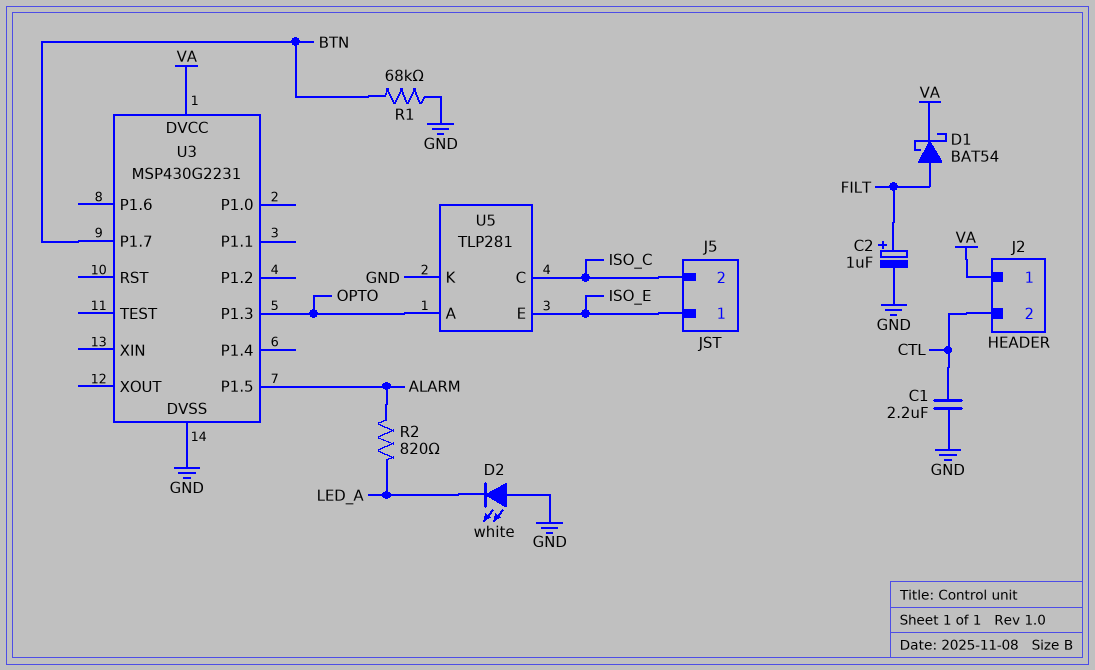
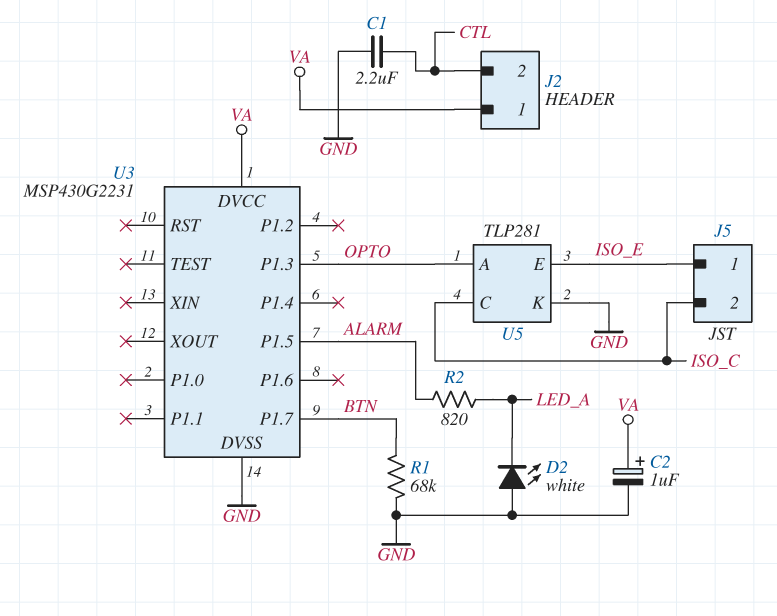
C2: 1uF (plus FILT, minus GND) -> 1uF (plus VA, minus GND)
D1: schottky BAT54 (A FILT, K VA) -> none

